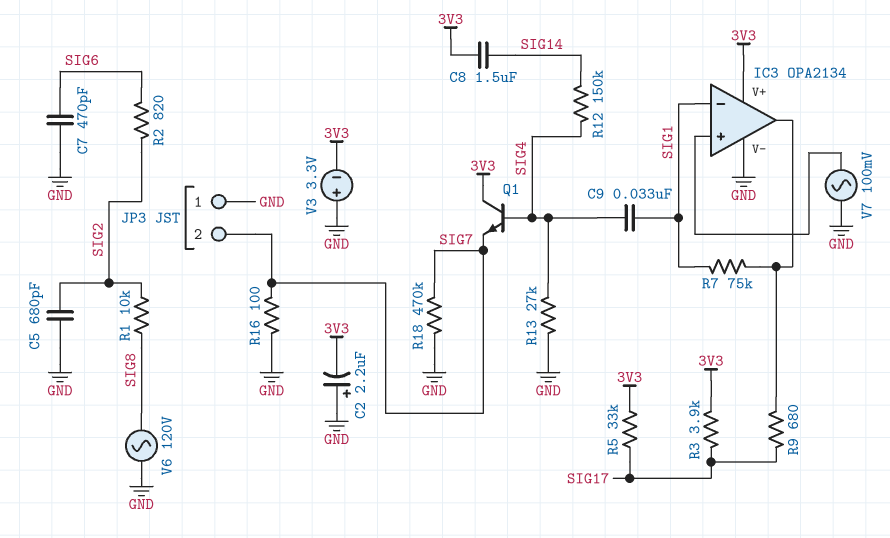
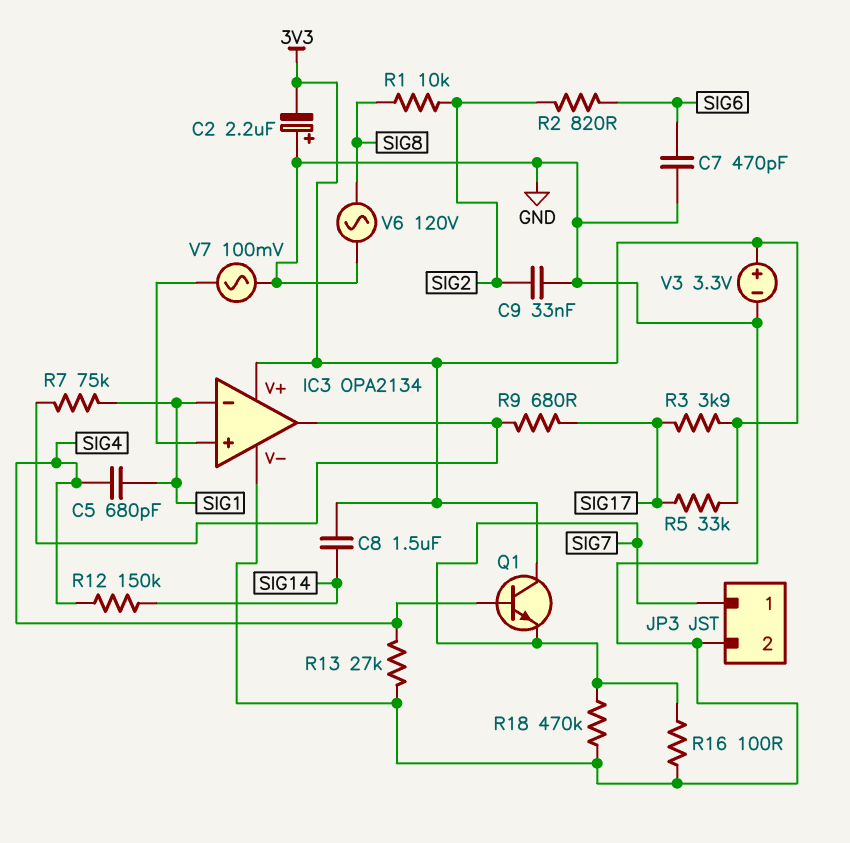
C5: 680pF (GND, SIG2) -> 680pF (SIG1, SIG4)
C9: 33nF (SIG1, SIG4) -> 33nF (GND, SIG2)
JP3 pin 1: GND -> SIG7
JP3 pin 2: SIG7 -> GND
V3: 3.3V (plus GND, minus 3V3) -> 3.3V (plus 3V3, minus GND)

